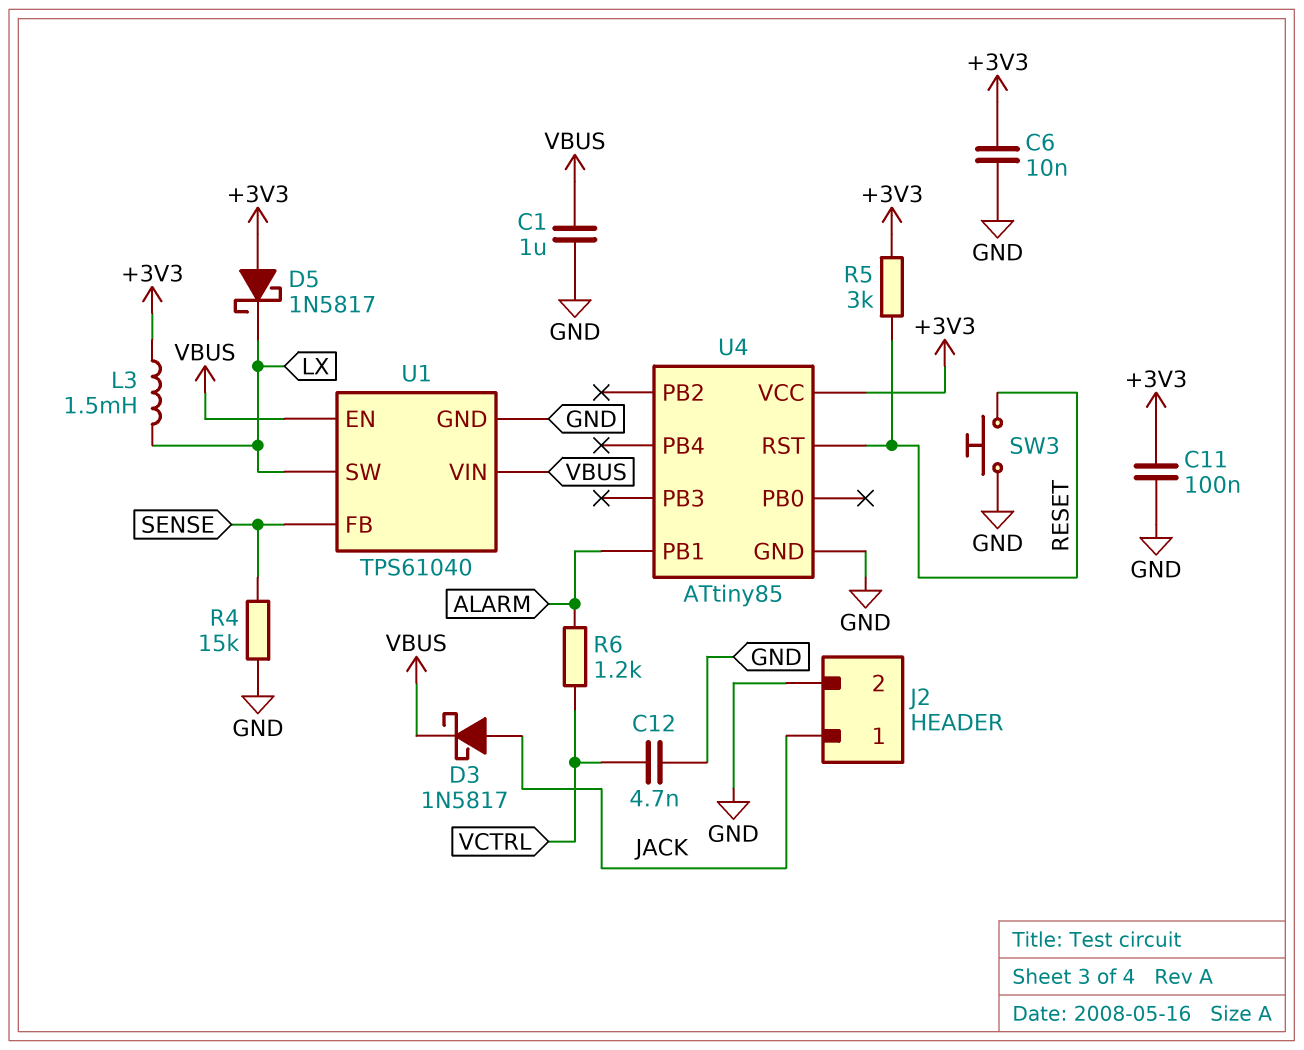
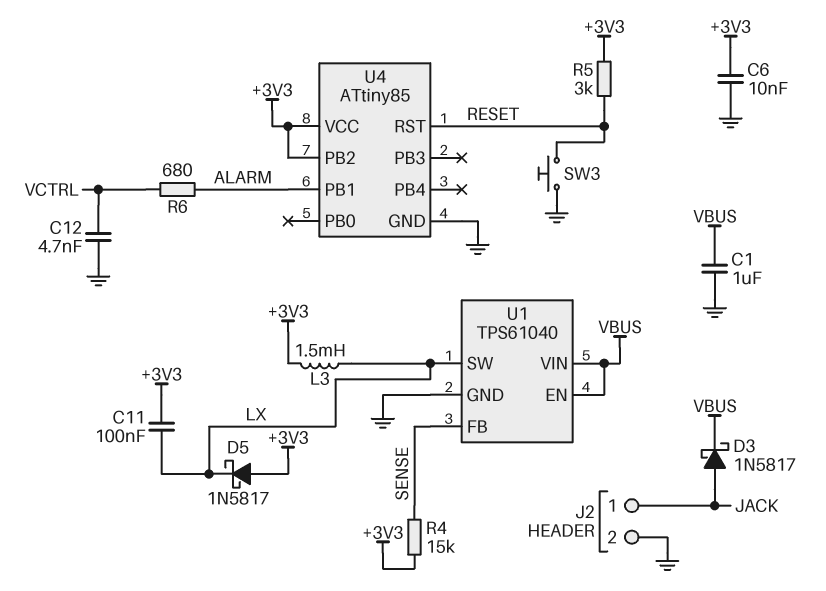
C11: 100nF (+3V3, GND) -> 100nF (+3V3, LX)
R4: 15k (GND, SENSE) -> 15k (+3V3, SENSE)
R6: 1.2k (ALARM, VCTRL) -> 680 (ALARM, VCTRL)
U4 pin PB2: none -> +3V3

